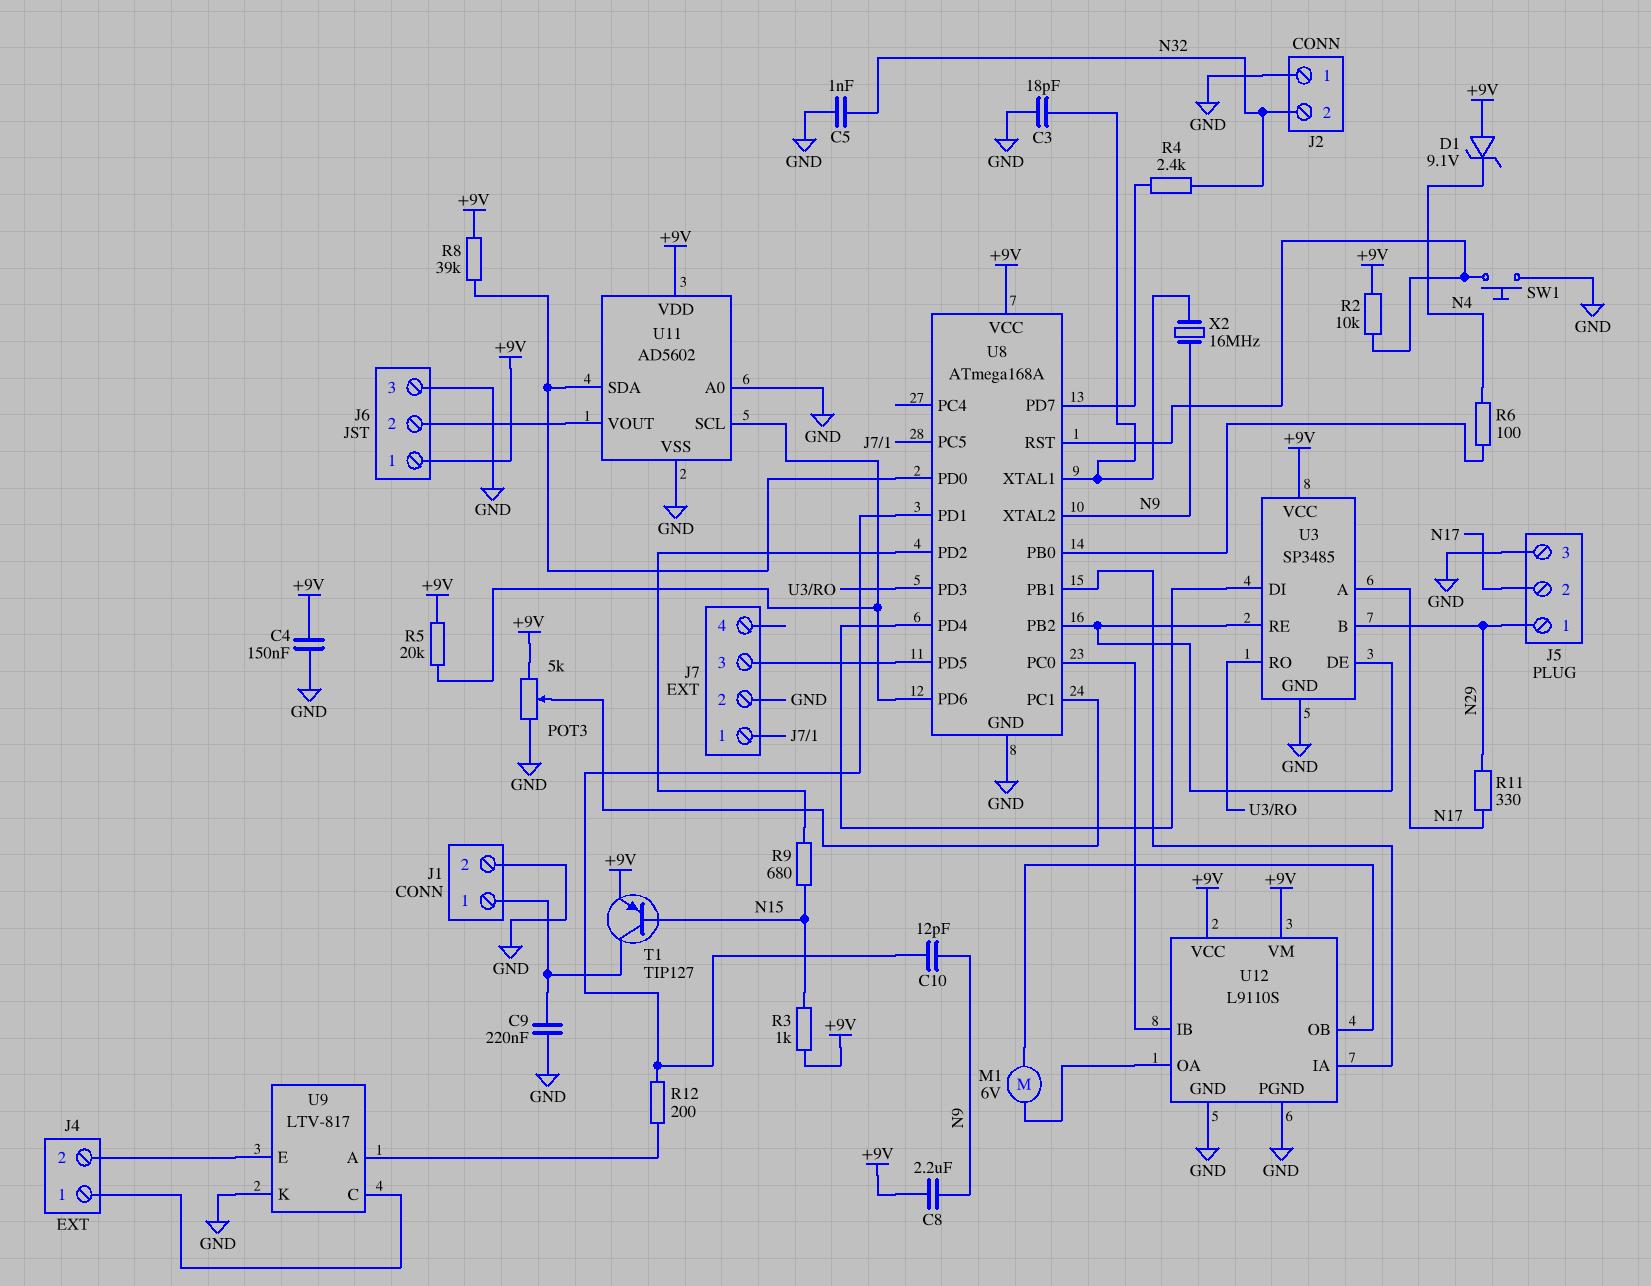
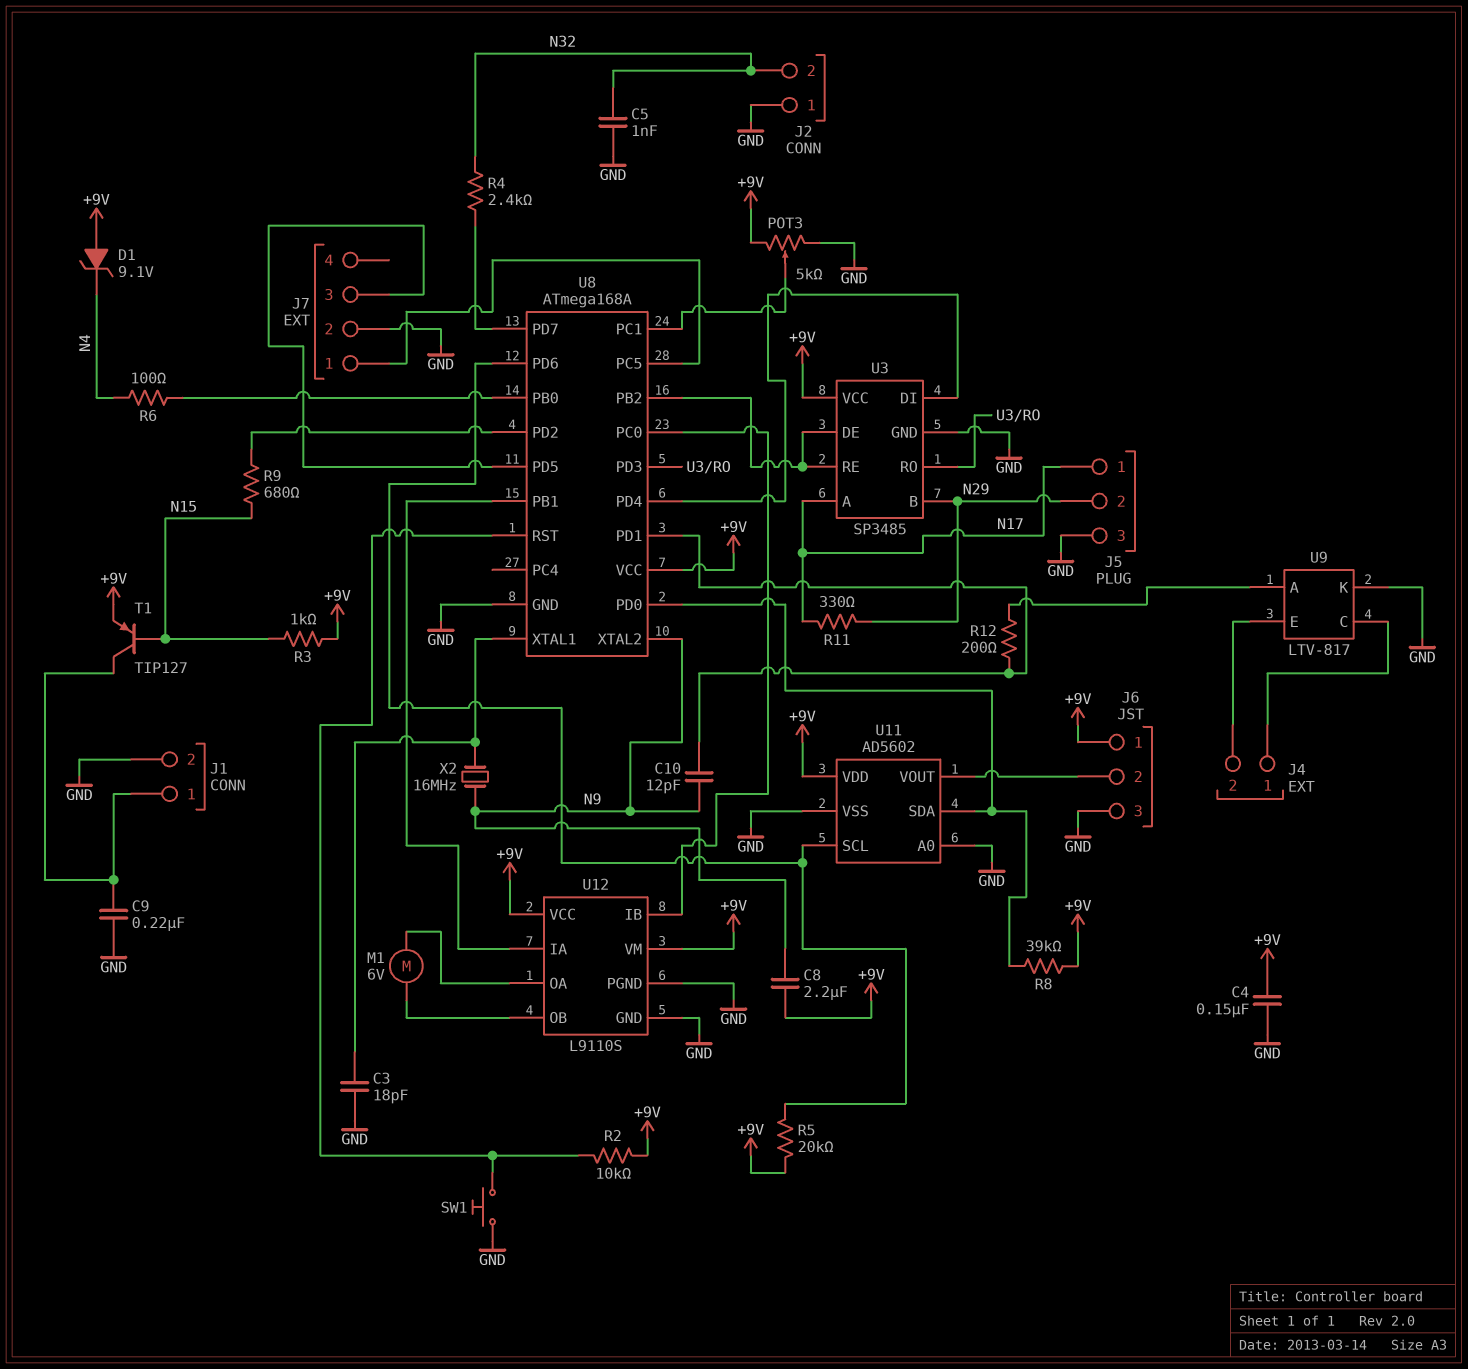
J5 pin 1: N29 -> N17
J5 pin 2: N17 -> N29

